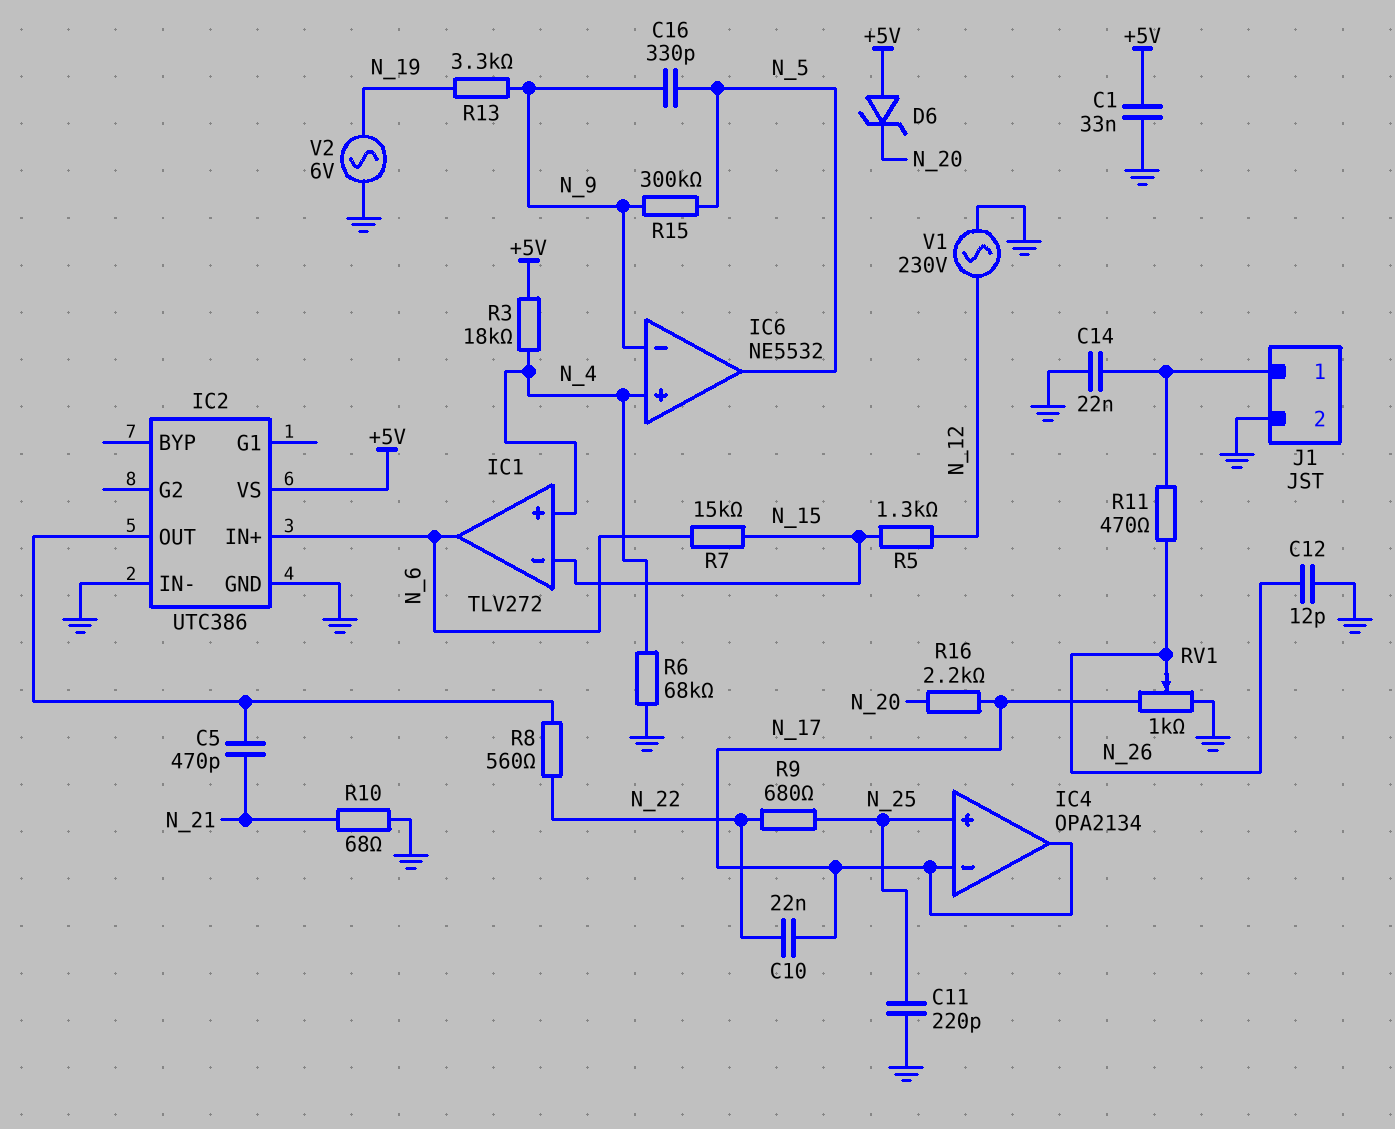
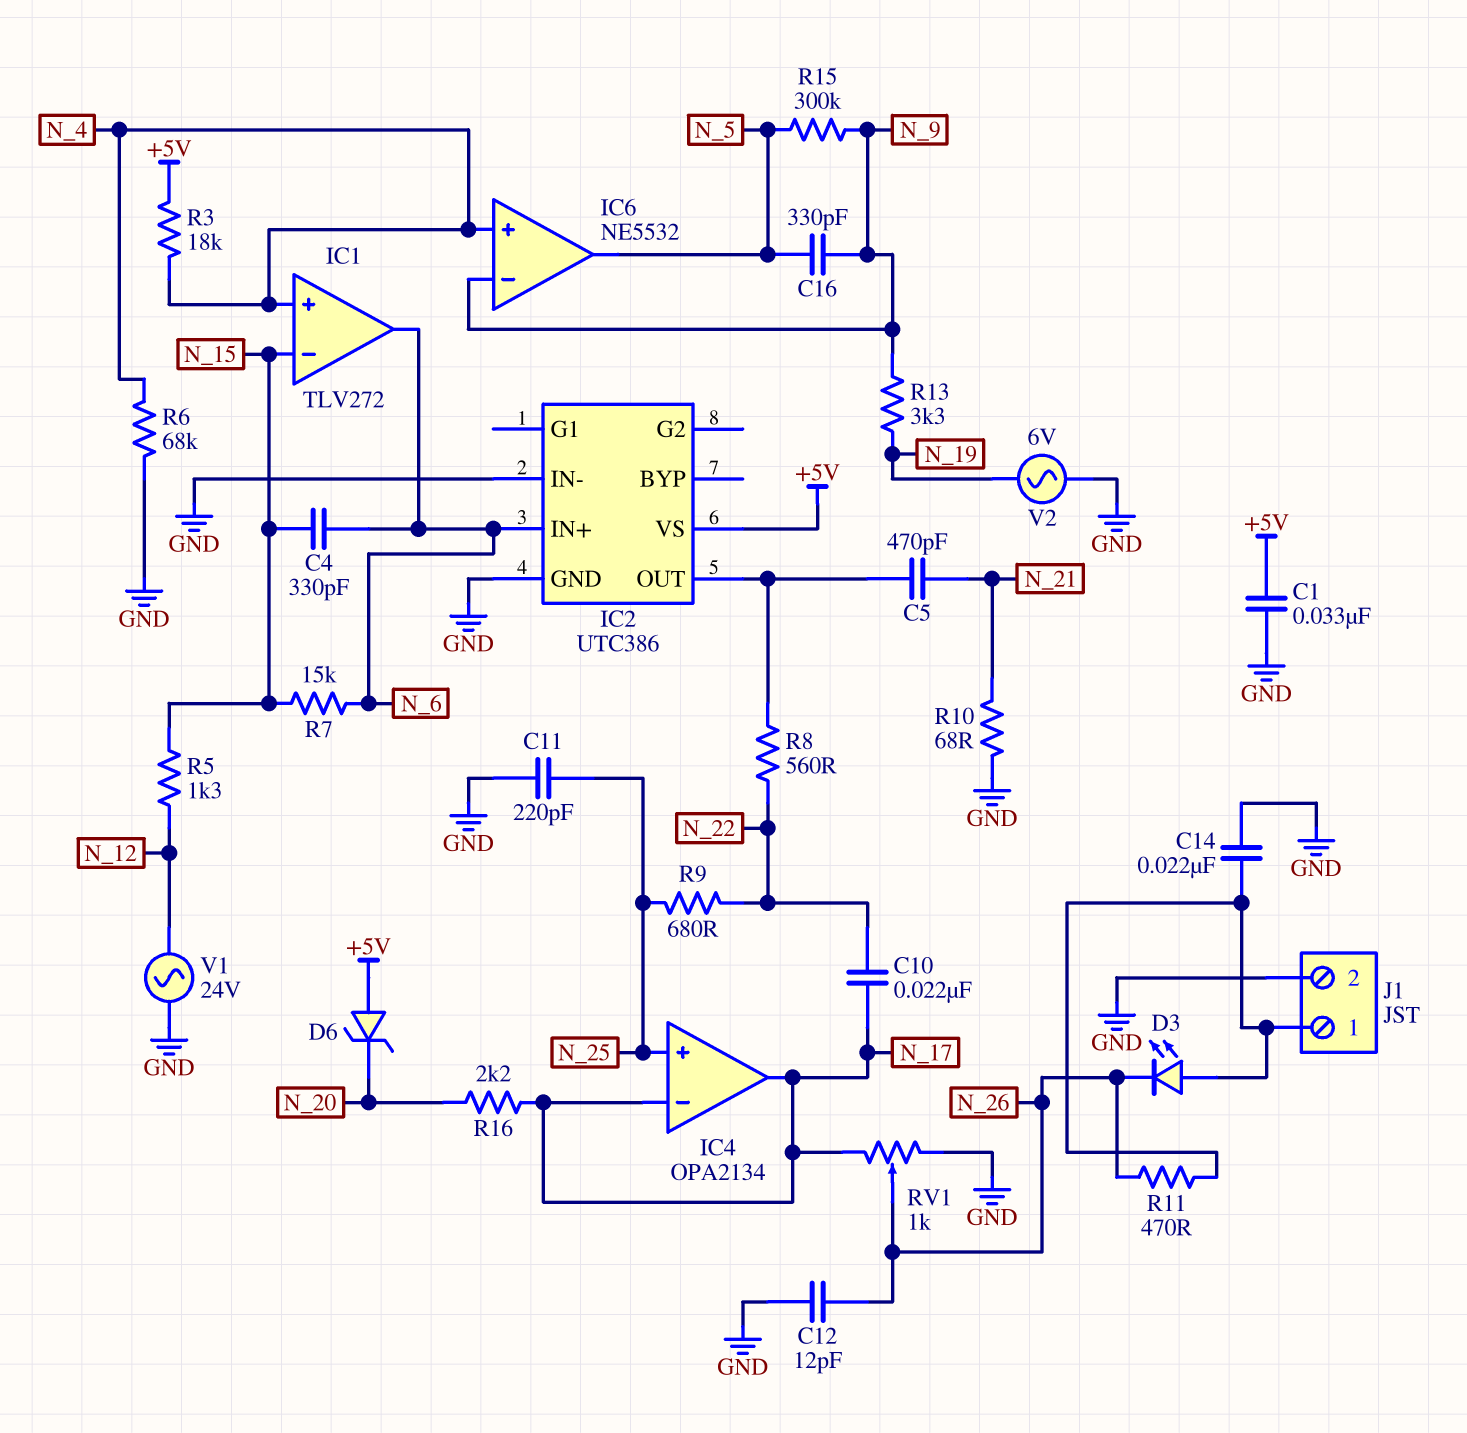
C4: none -> 330pF (N_6, N_15)
D3: none -> LED (A J1/1, K N_26)
V1: AC 230V (GND, N_12) -> AC 24V (GND, N_12)

